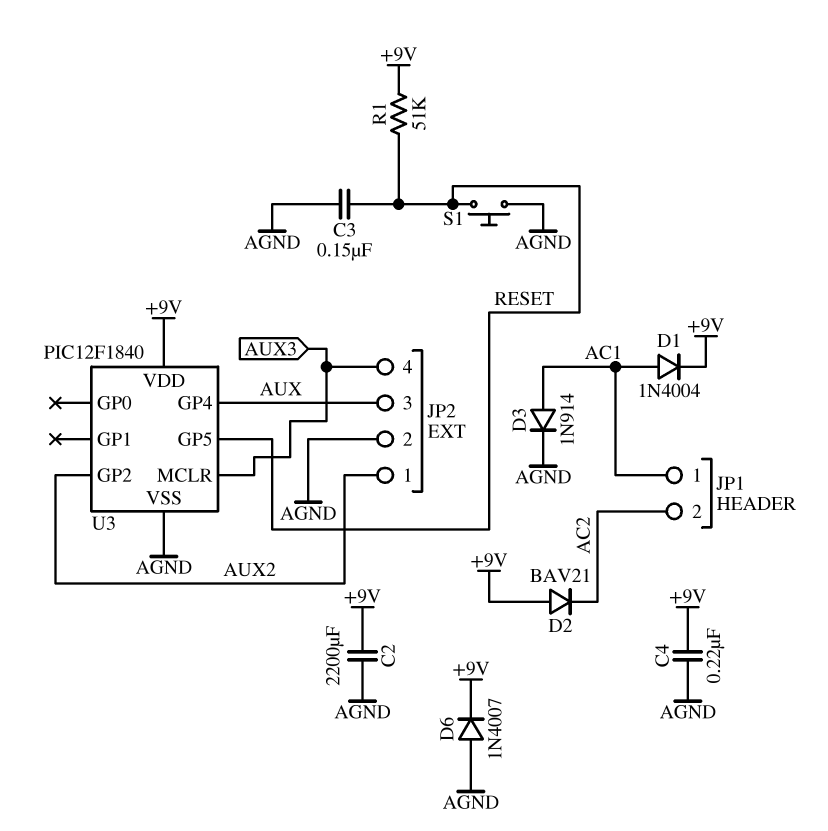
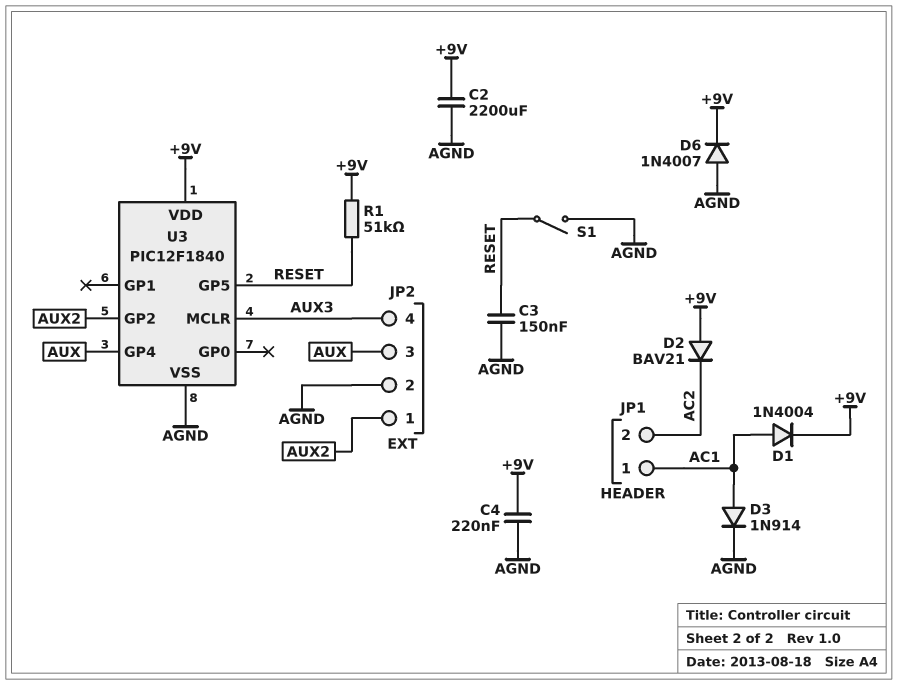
S1: button (AGND, RESET) -> switch (AGND, RESET)

